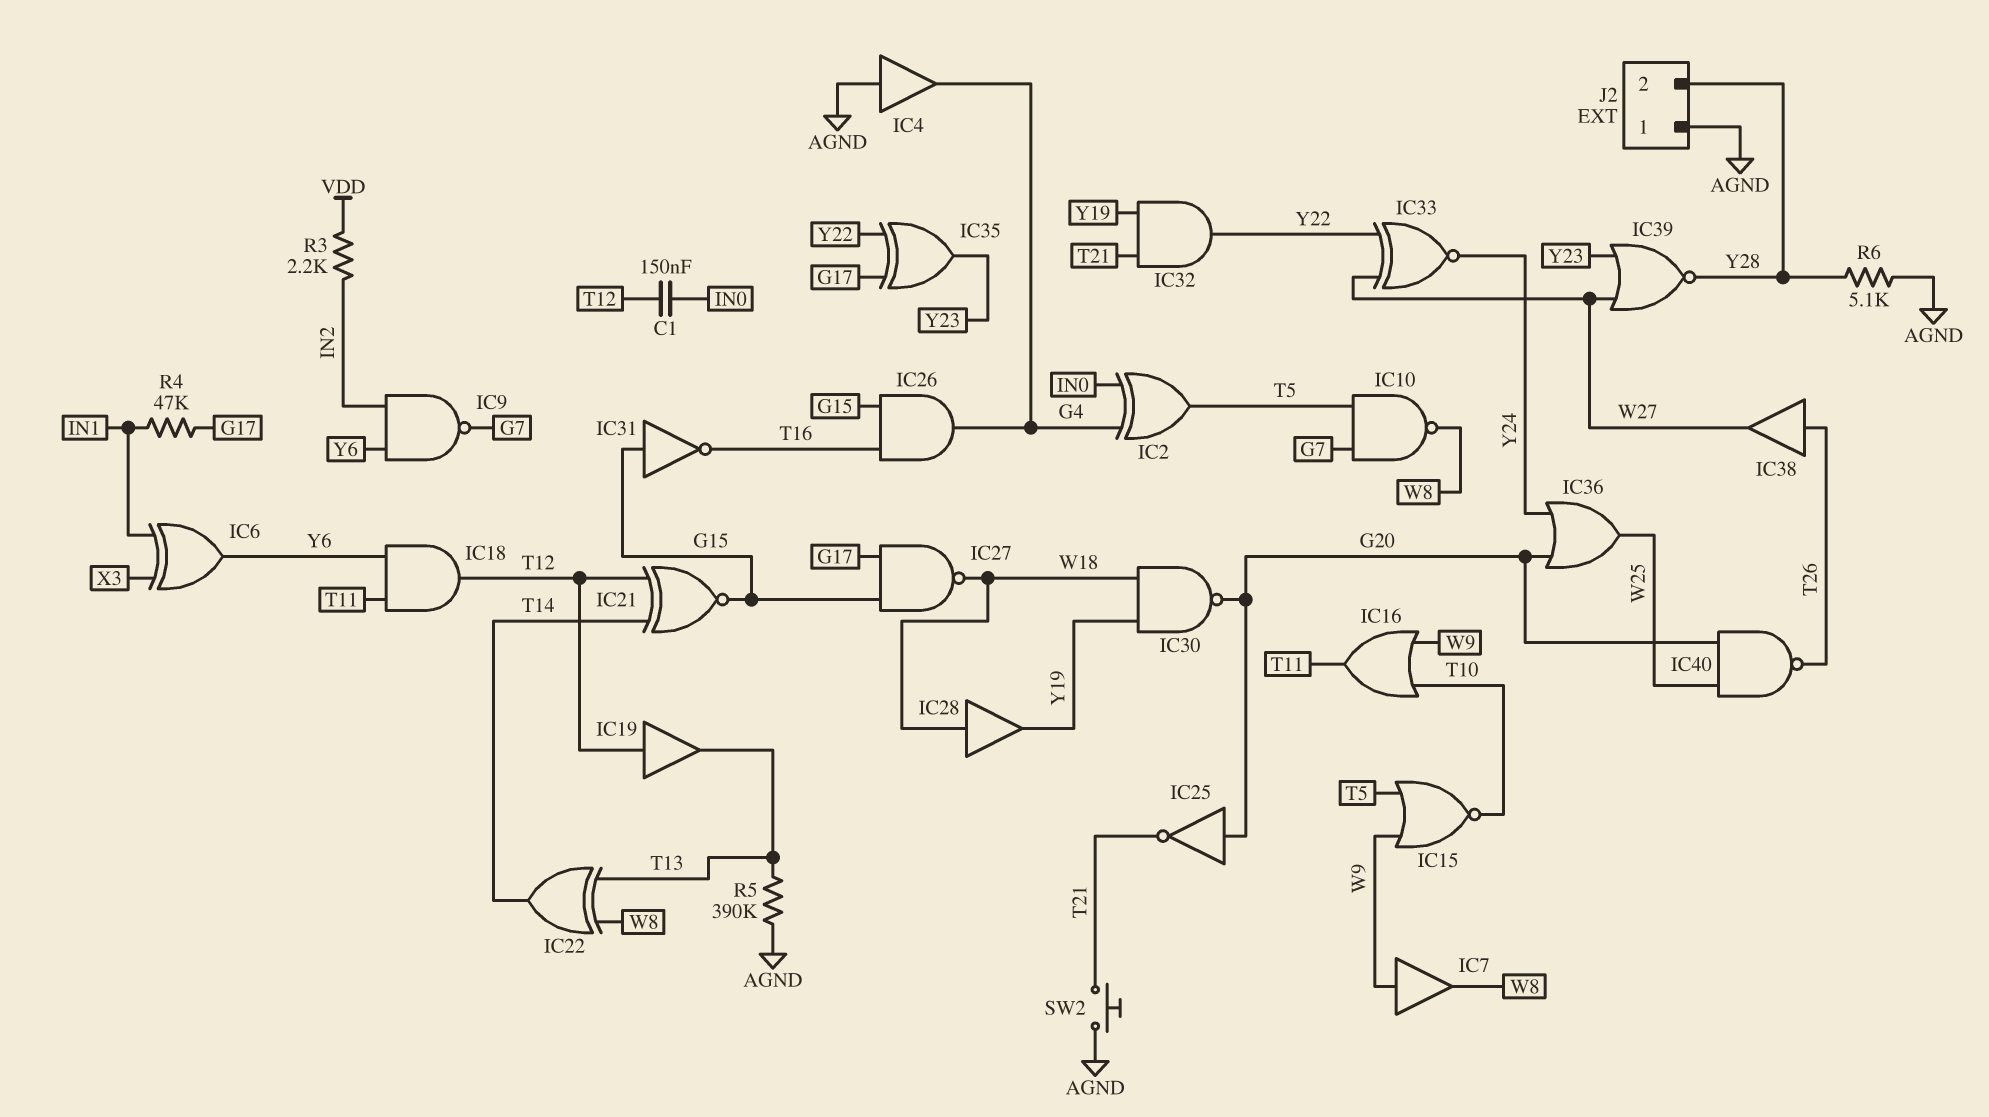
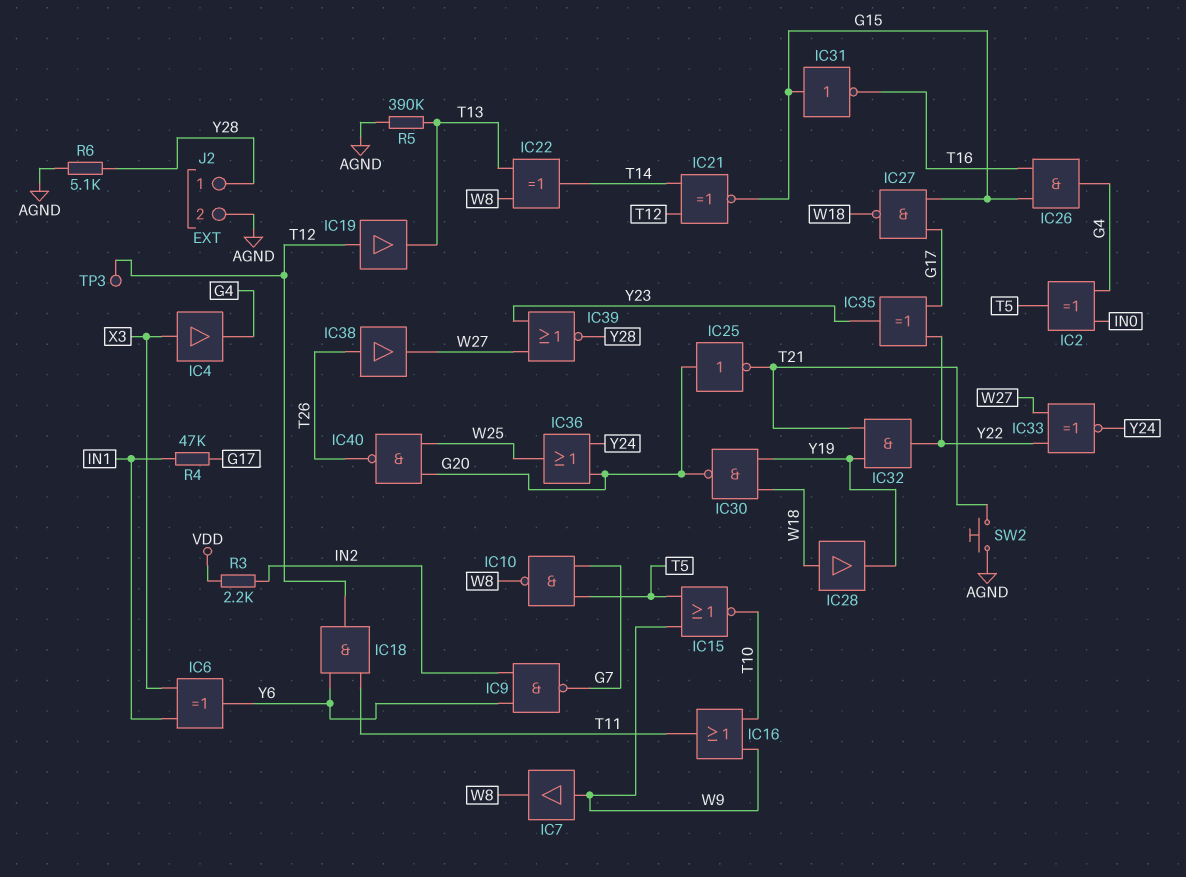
C1: 150nF (IN0, T12) -> none
IC4: buffer (in AGND, out G4) -> buffer (in X3, out G4)
J2 pin 1: AGND -> Y28
J2 pin 2: Y28 -> AGND
TP3: none -> test point (T12)

